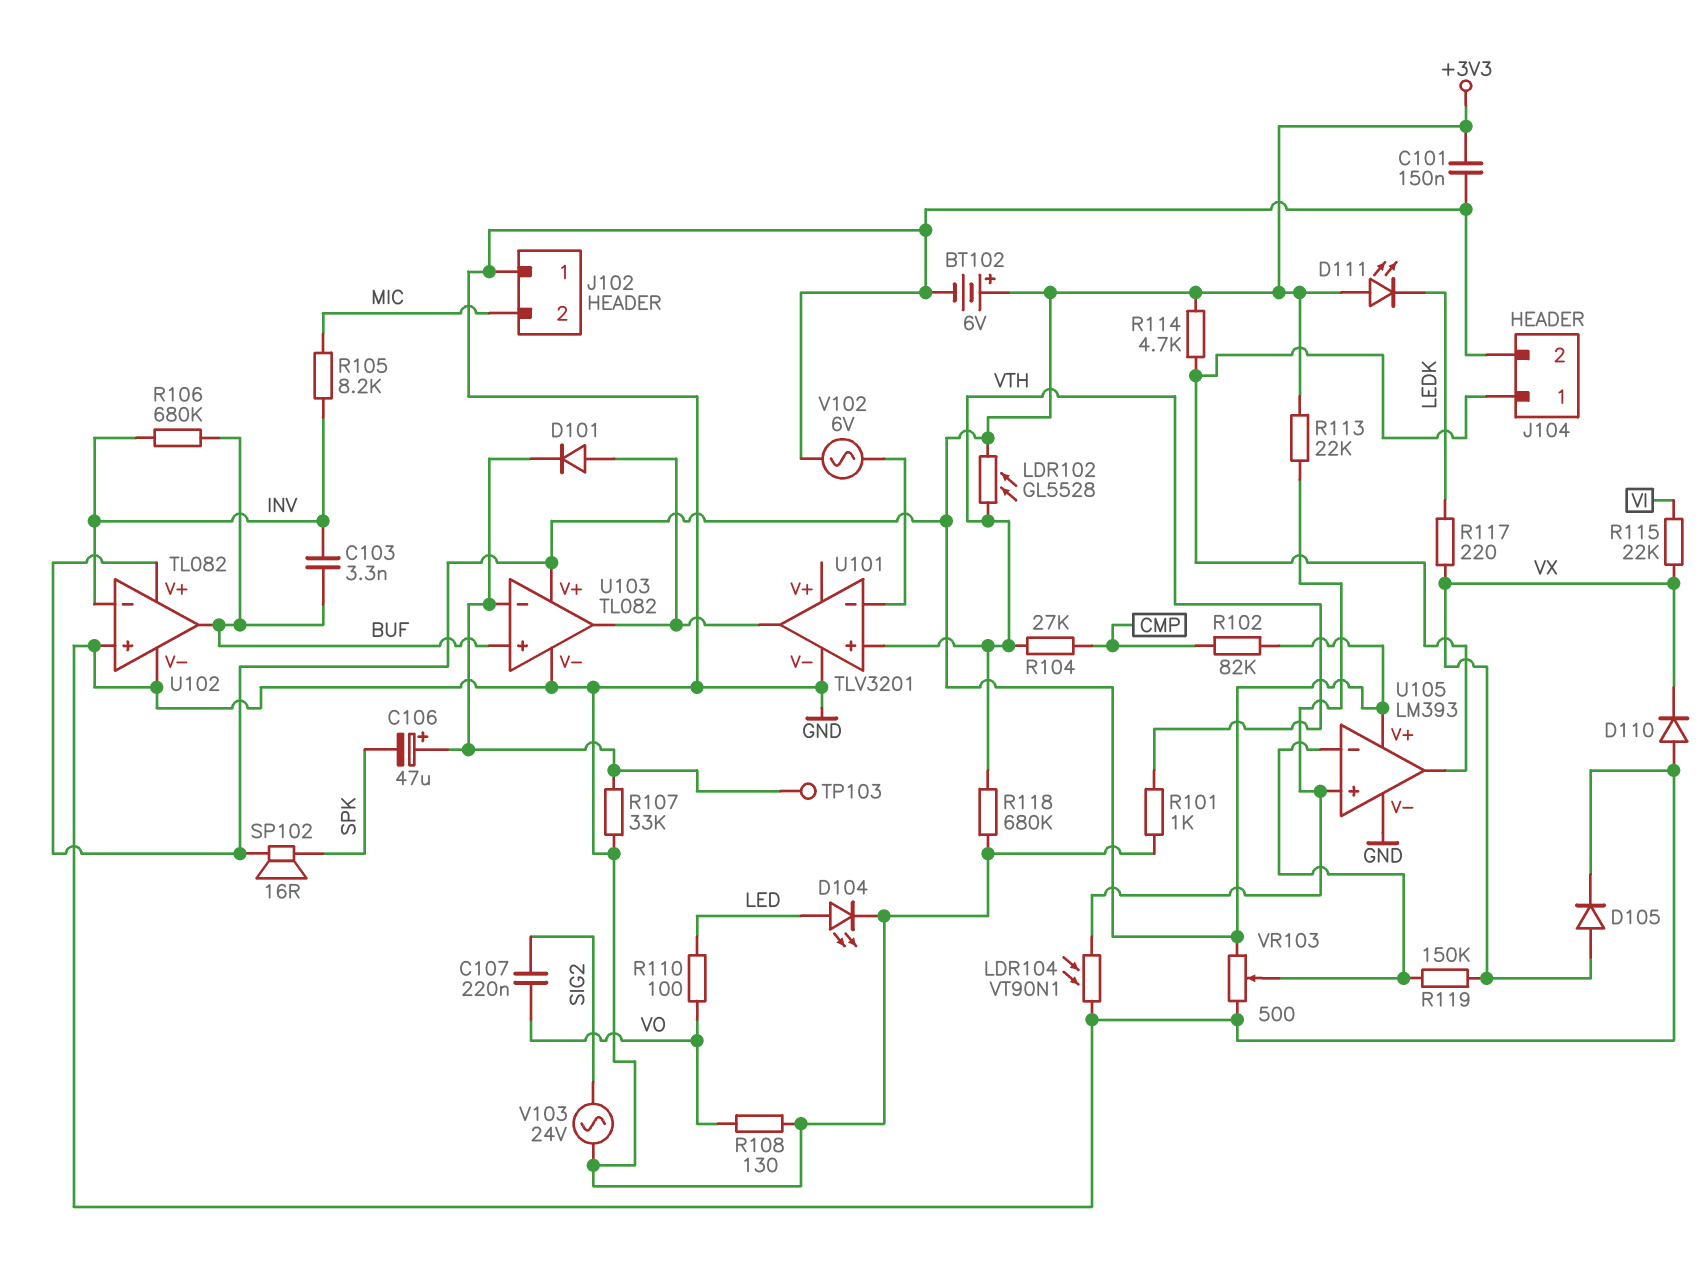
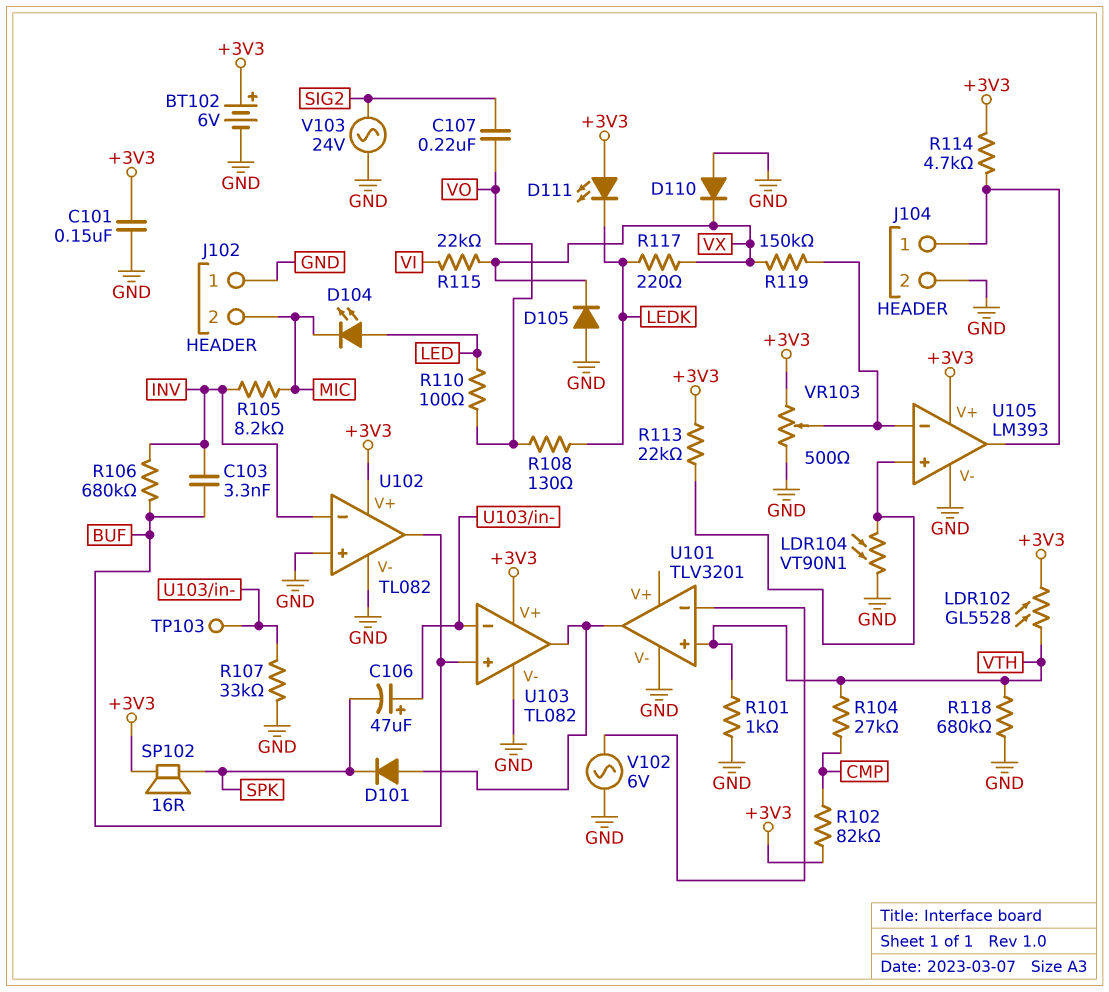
D101: diode (A U101/out, K U103/in-) -> diode (A U101/out, K SPK)
D104: LED (A LED, K GND) -> LED (A LED, K MIC)
D105: diode (A VX, K GND) -> diode (A GND, K VX)
R108: 130 (GND, VO) -> 130 (LEDK, VO)

